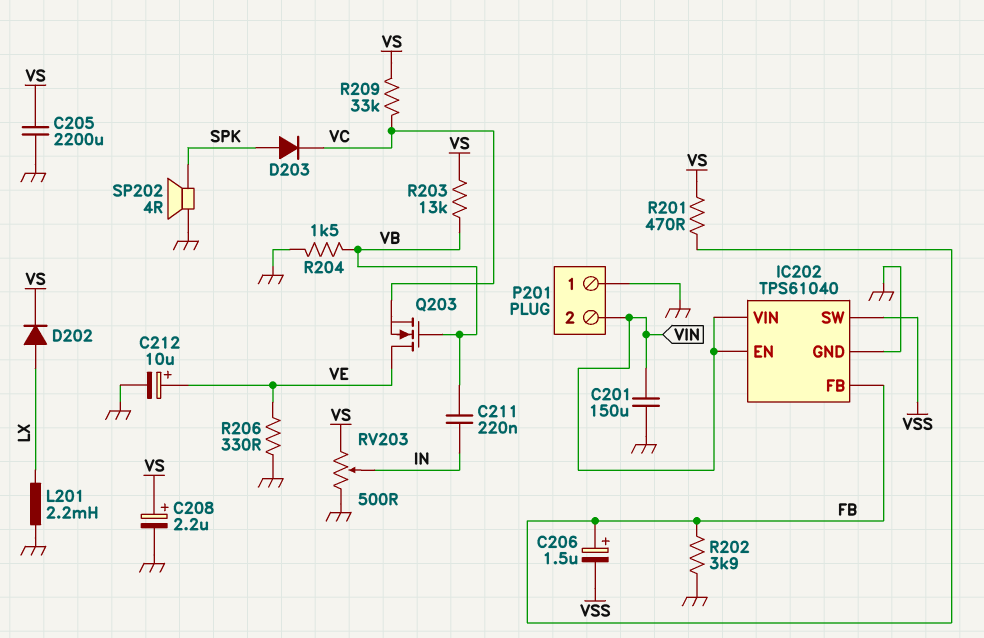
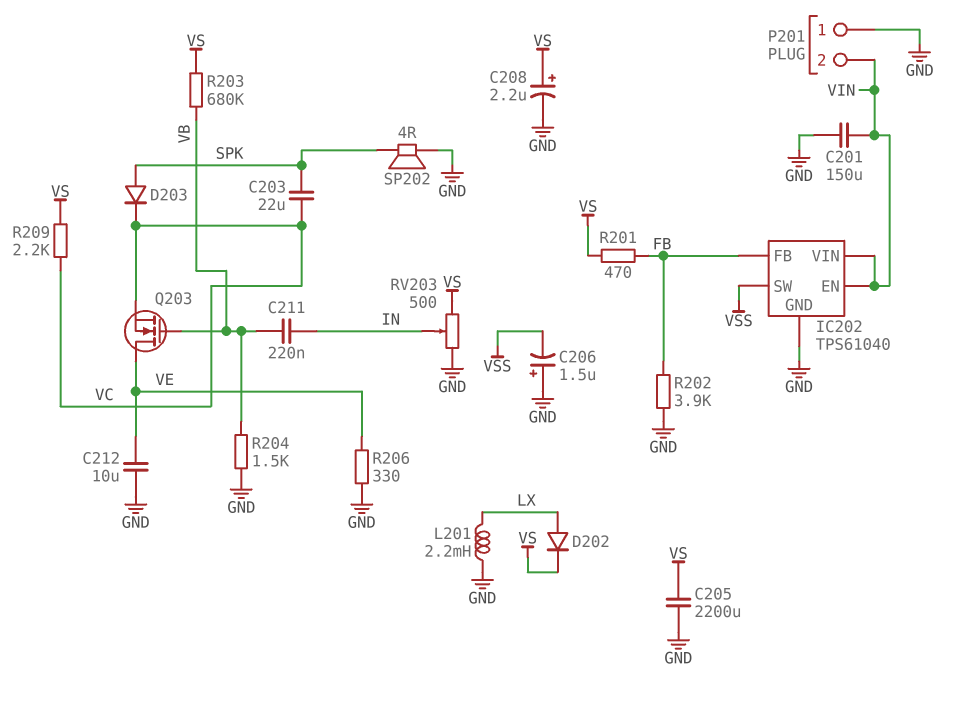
C203: none -> 22uF (SPK, VC)
C206: 1.5uF (plus FB, minus VSS) -> 1.5uF (plus GND, minus VSS)
C212: 10uF (plus VE, minus GND) -> 10uF (GND, VE)
R203: 13k (VB, VS) -> 680k (VB, VS)
R209: 33k (VC, VS) -> 2.2k (VC, VS)

